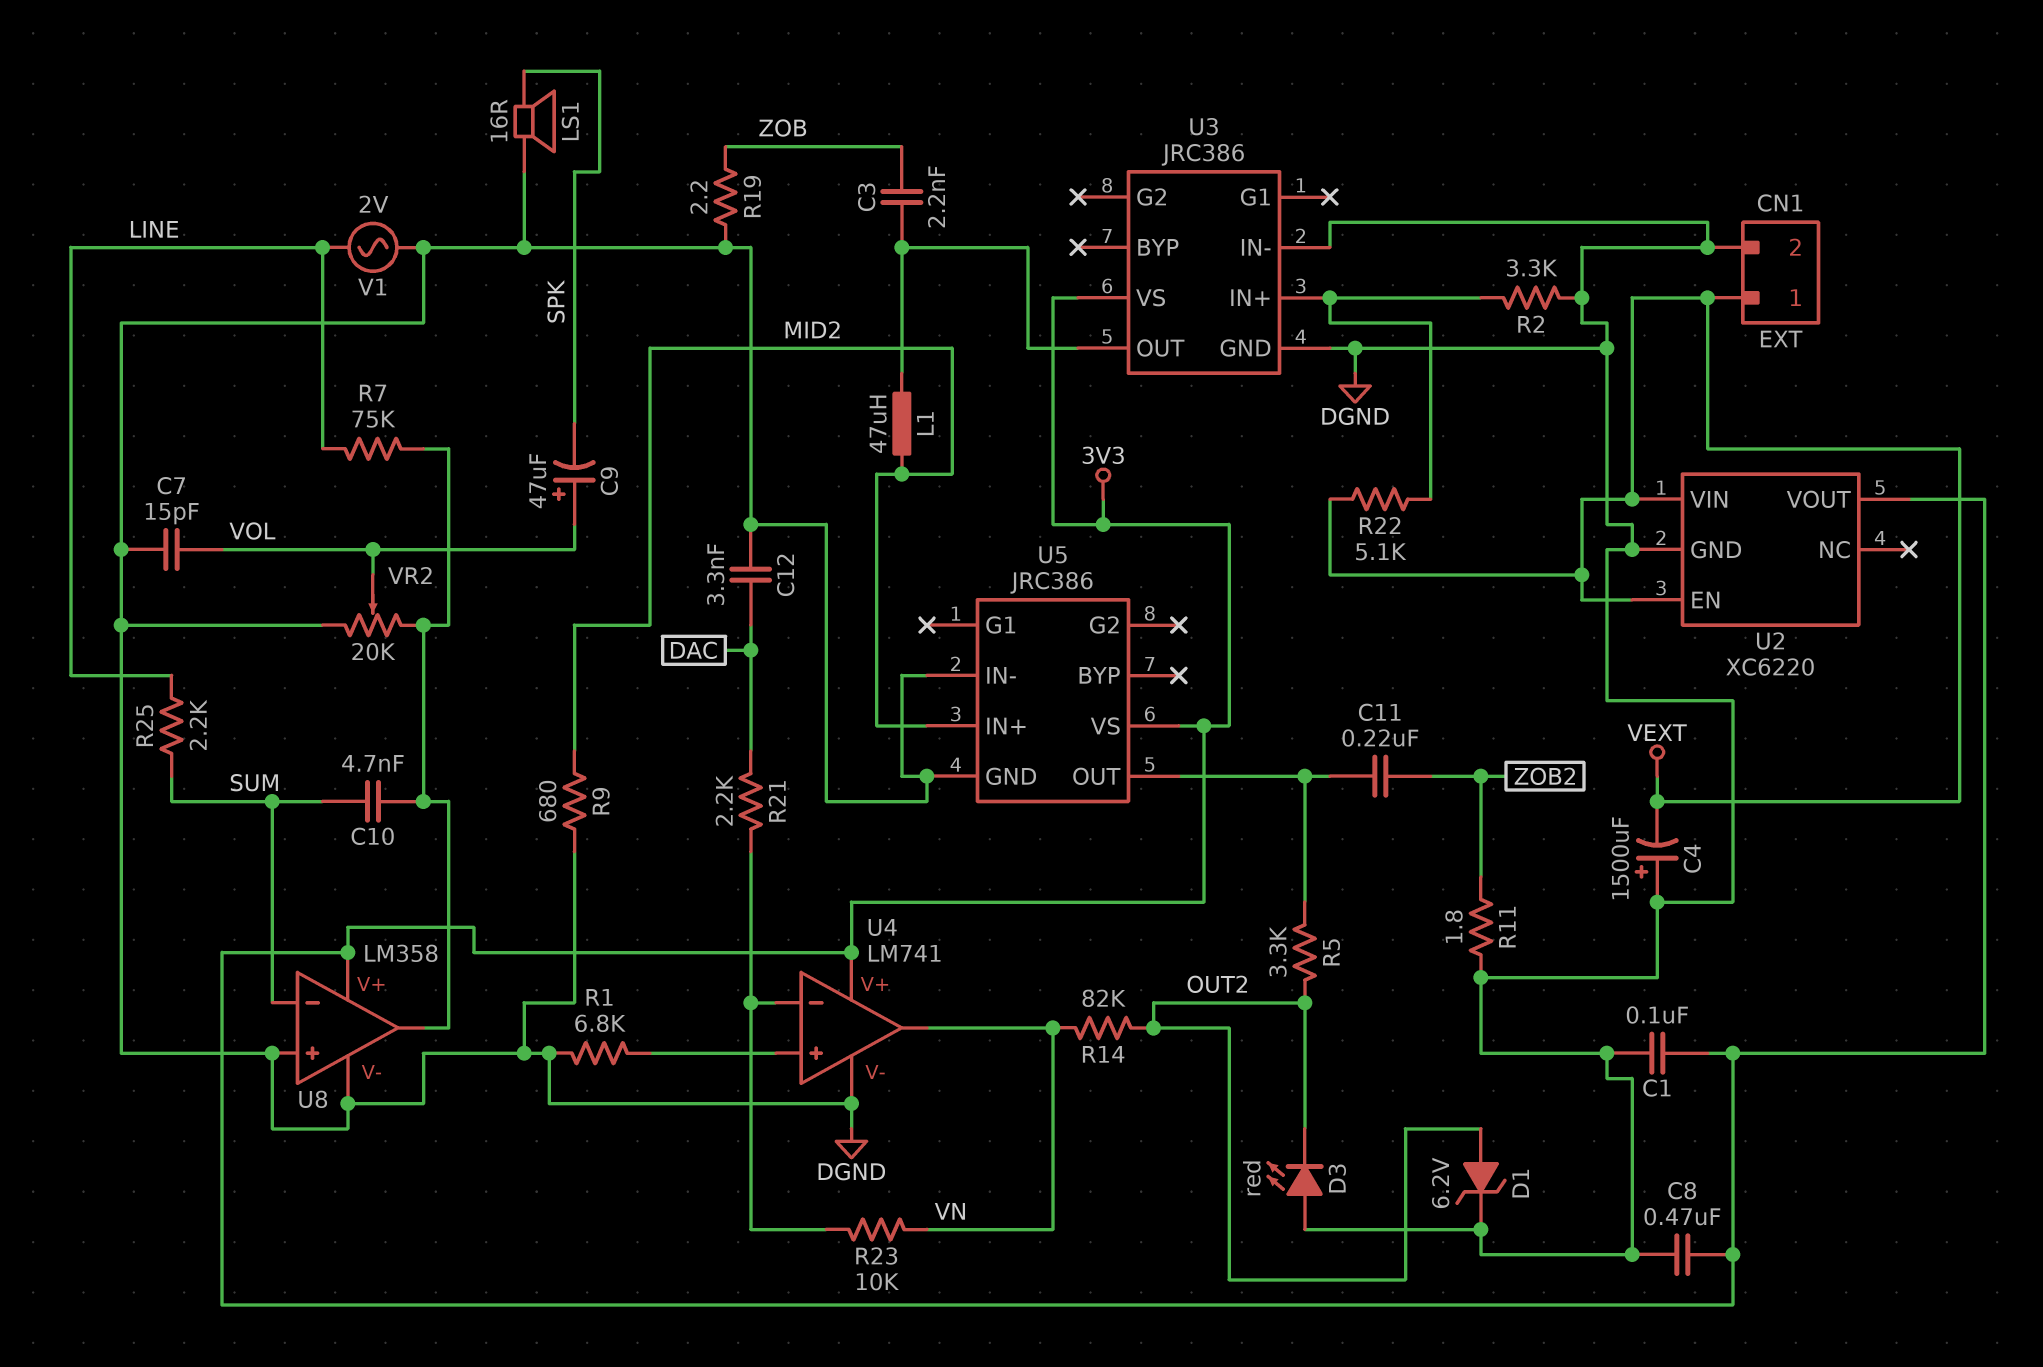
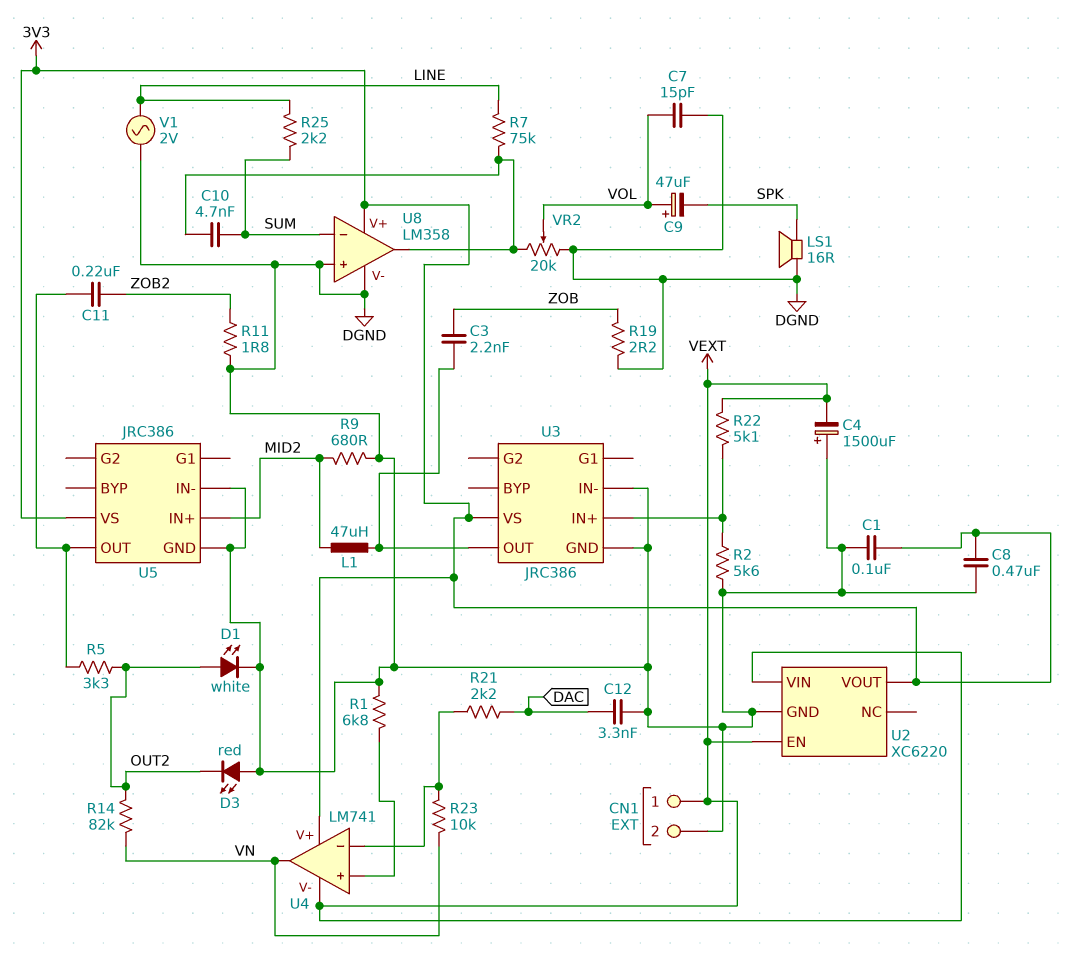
D1: zener 6.2V (A OUT2, K DGND) -> LED white (A OUT2, K DGND)
R2: 3.3k (DGND, U3/IN+) -> 5.6k (DGND, U3/IN+)
U4 pin V-: DGND -> VEXT

